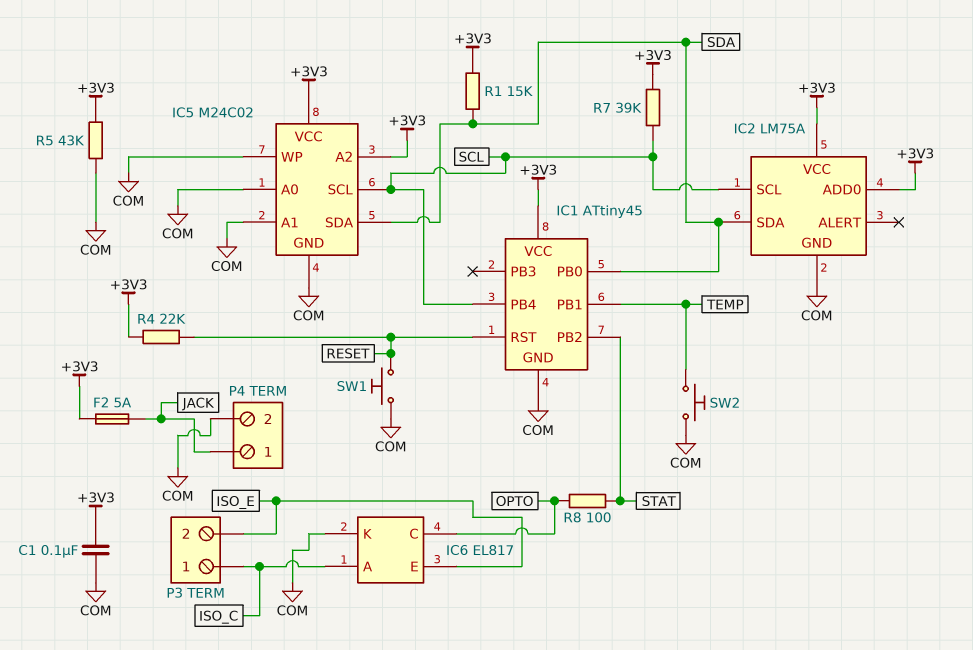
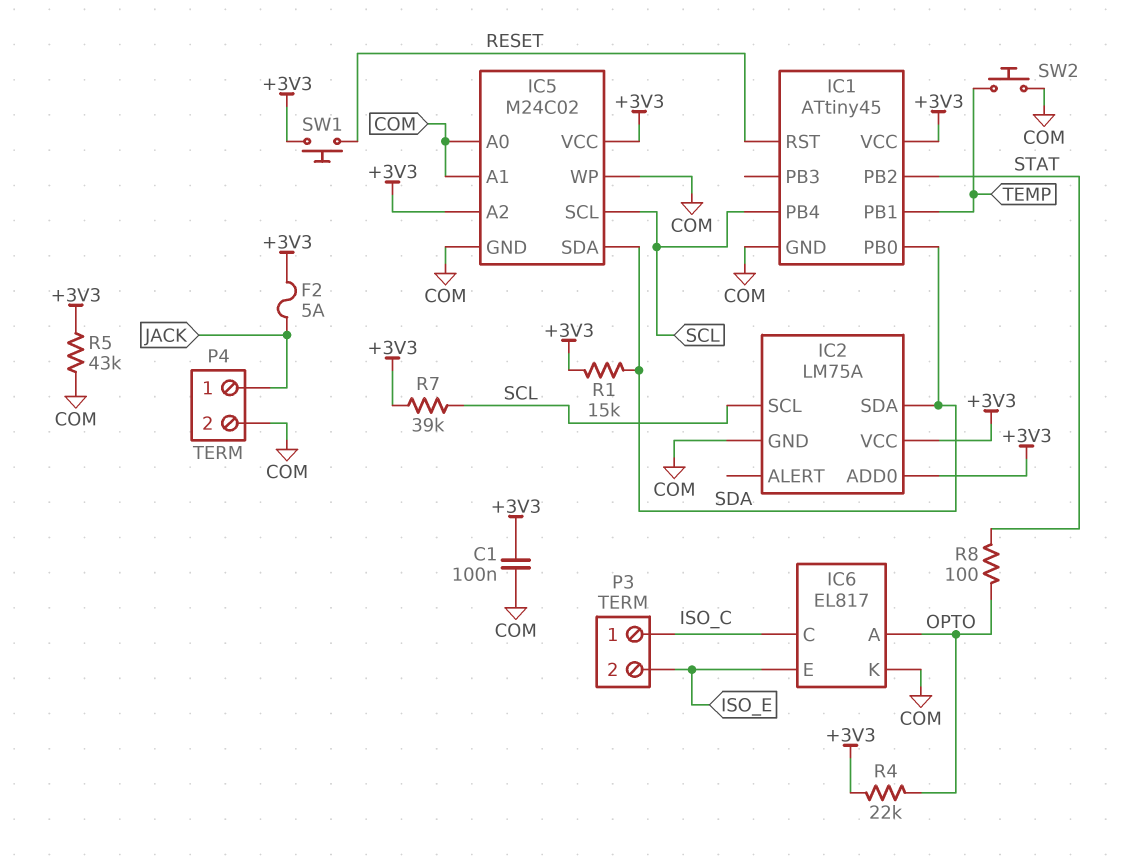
IC6 pin A: ISO_C -> OPTO
IC6 pin C: OPTO -> ISO_C
R4: 22k (+3V3, RESET) -> 22k (+3V3, OPTO)
SW1: button (COM, RESET) -> button (+3V3, RESET)

